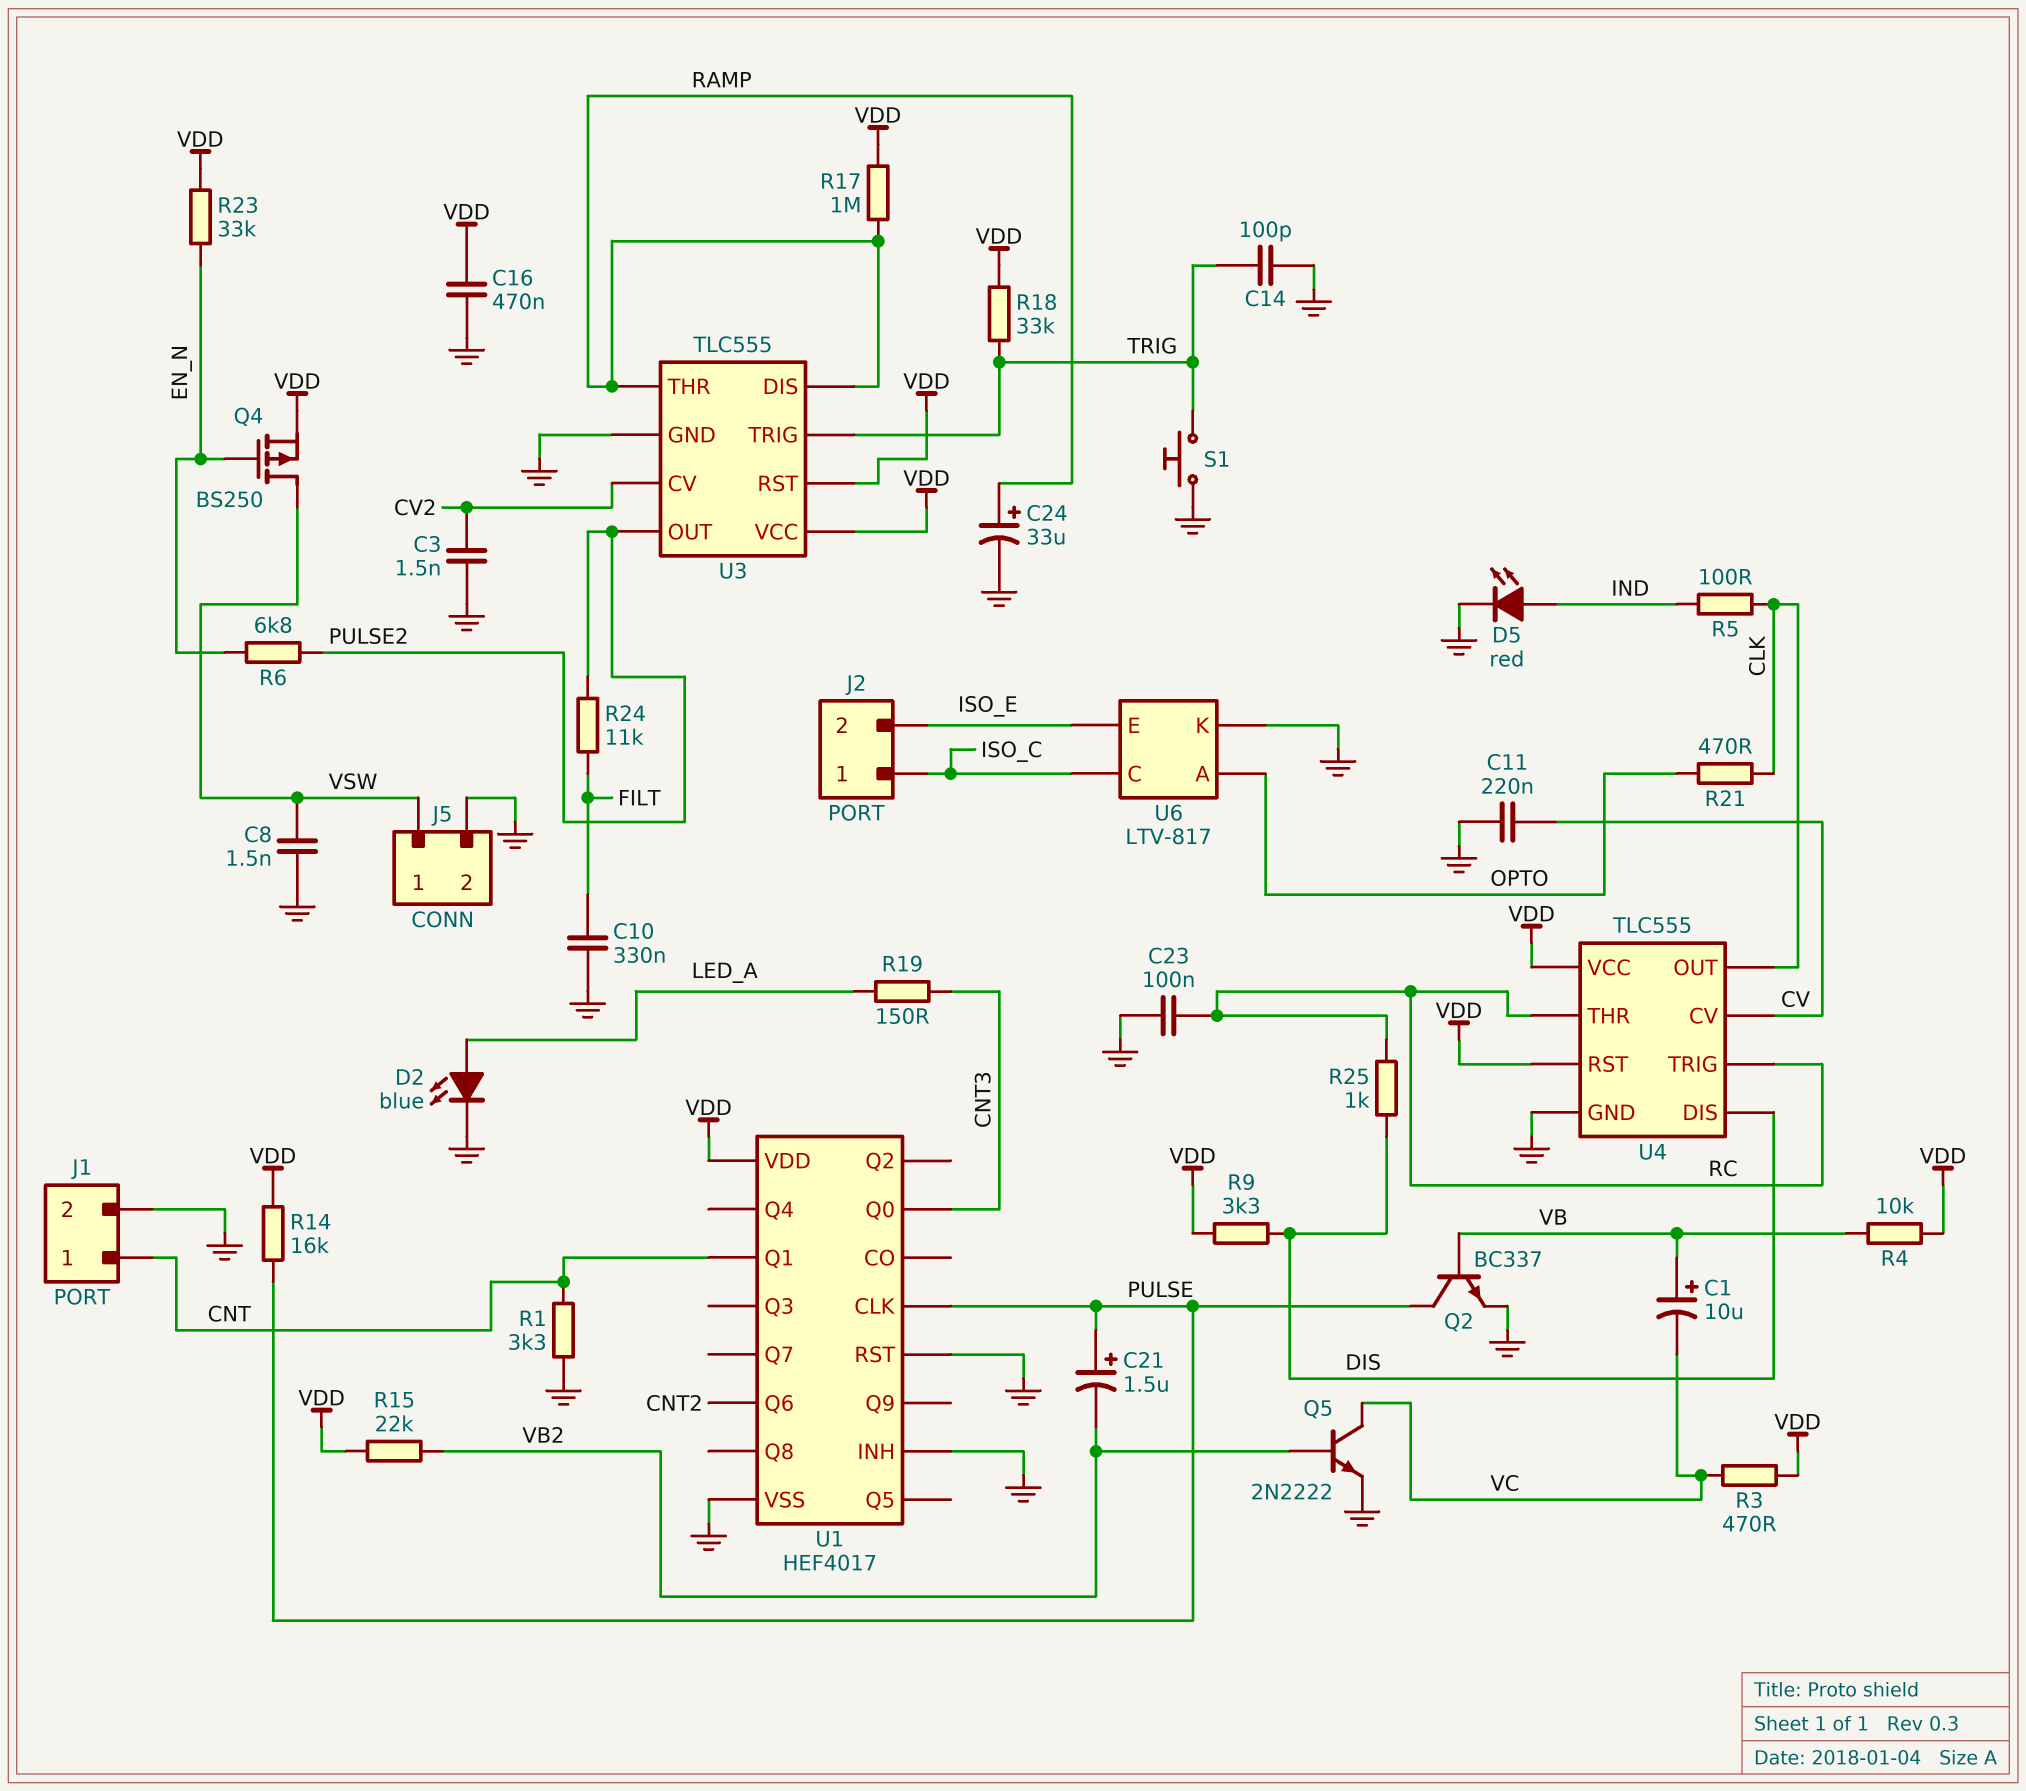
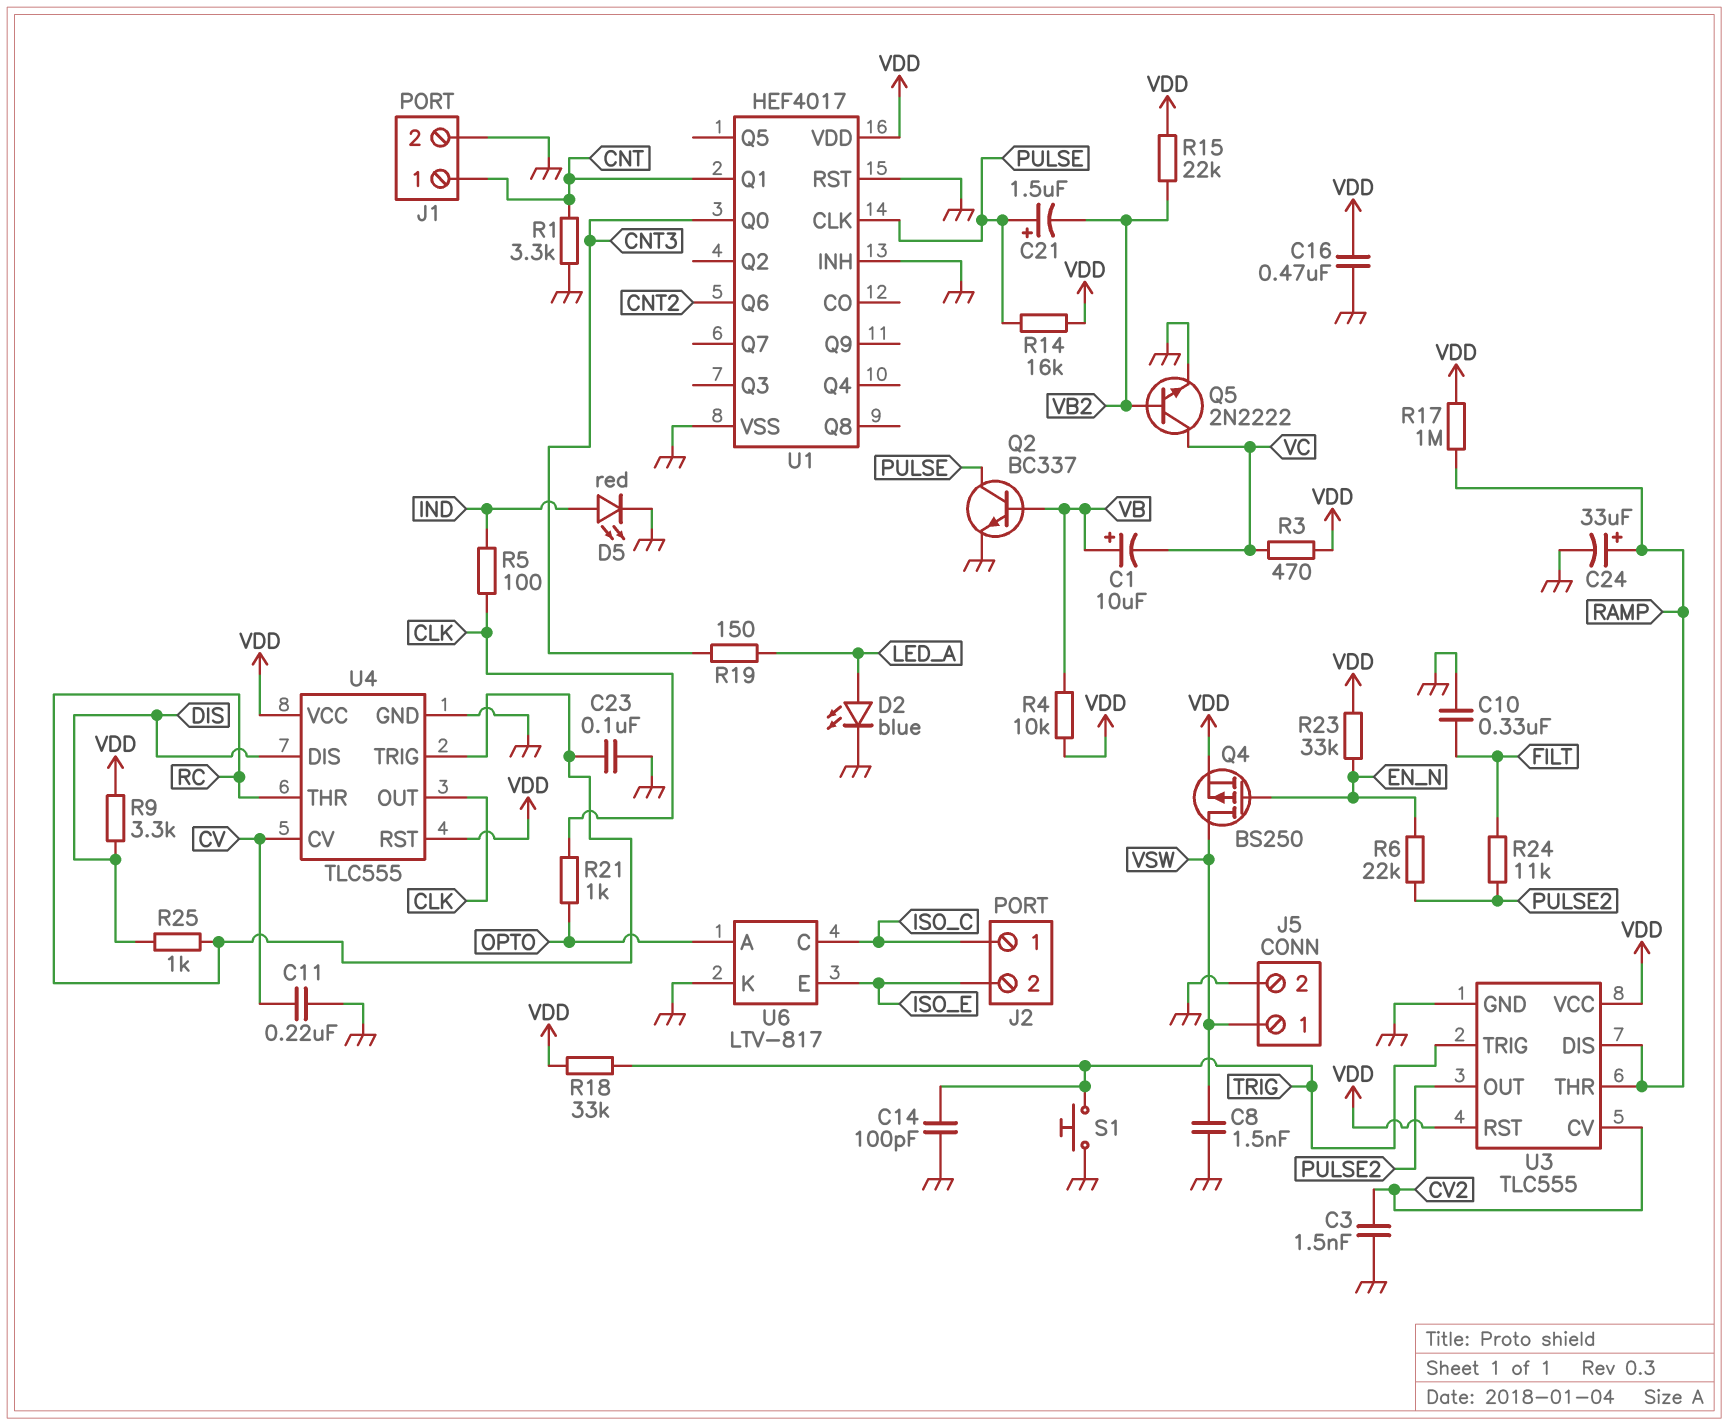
R6: 6.8k (EN_N, PULSE2) -> 22k (EN_N, PULSE2)
R21: 470 (CLK, OPTO) -> 1k (CLK, OPTO)

